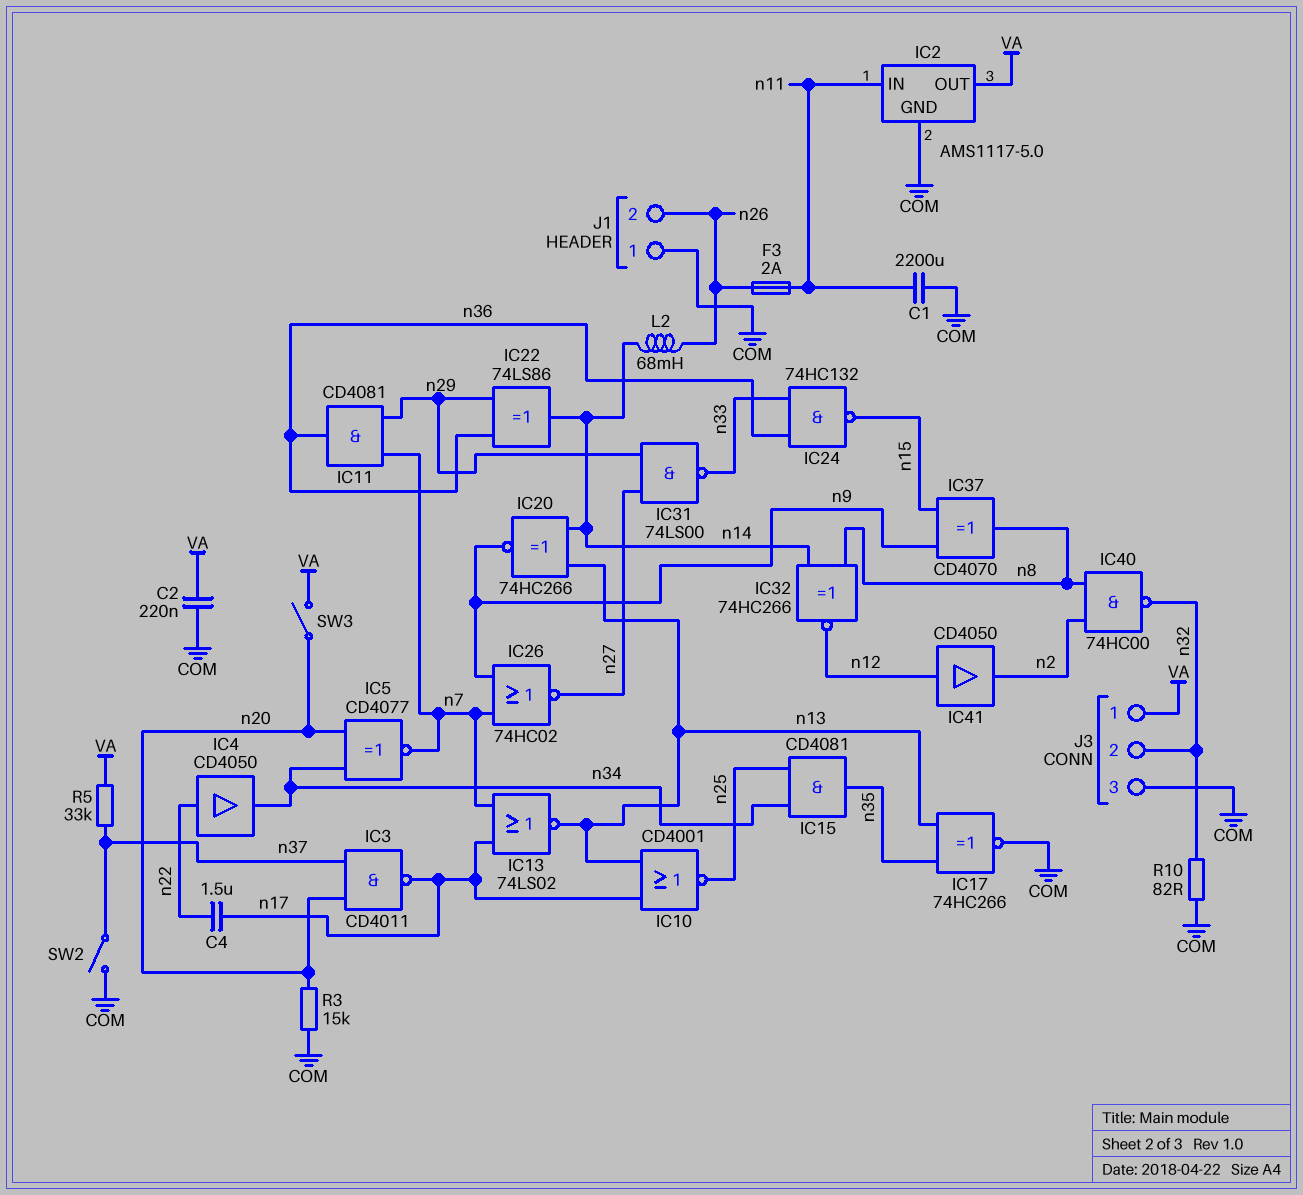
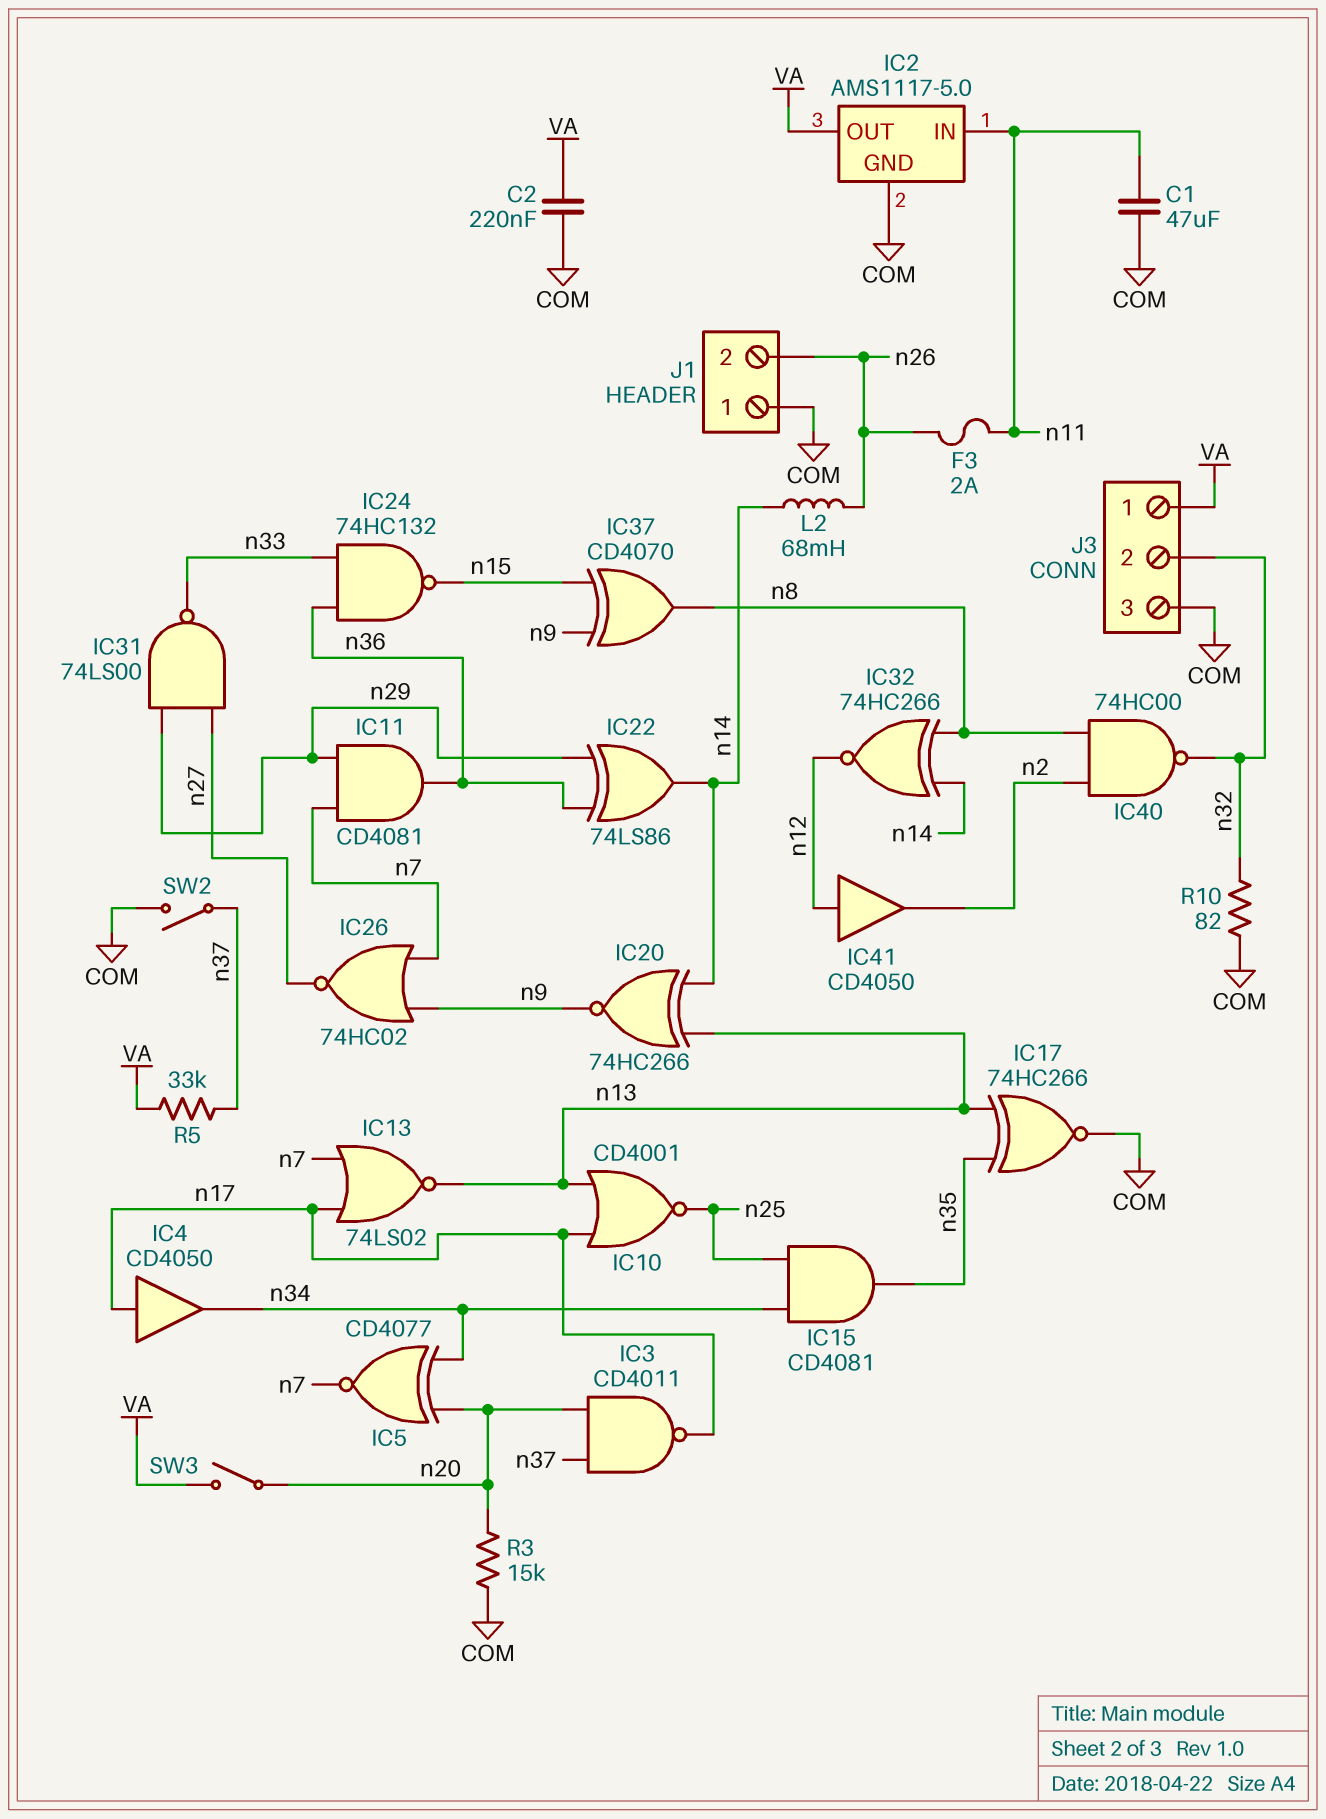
C1: 2200uF (COM, n11) -> 47uF (COM, n11)
C4: 1.5uF (n17, n22) -> none
IC4: buffer CD4050 (in n22, out n34) -> buffer CD4050 (in n17, out n34)

